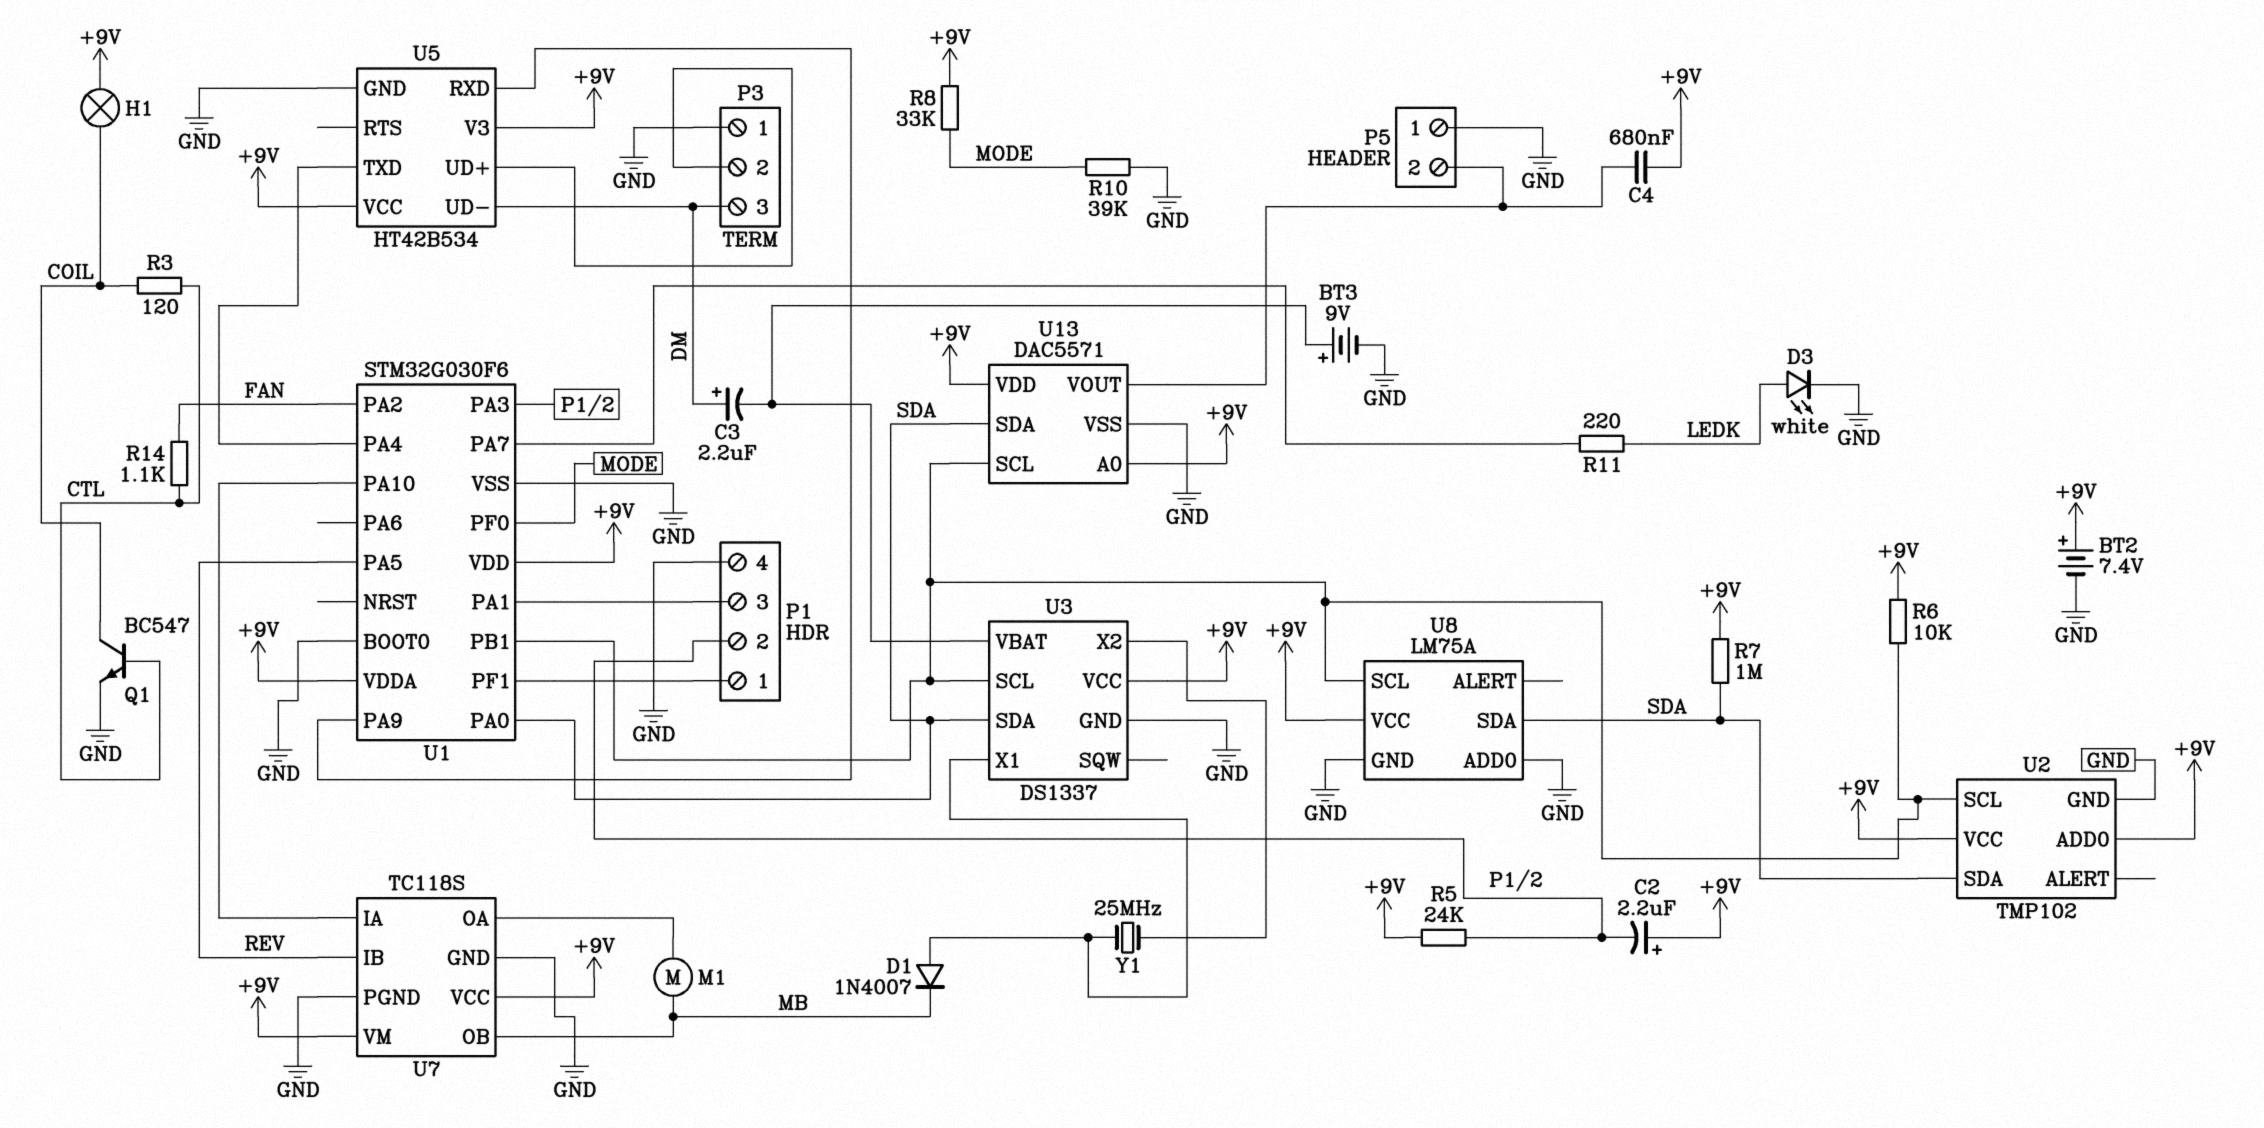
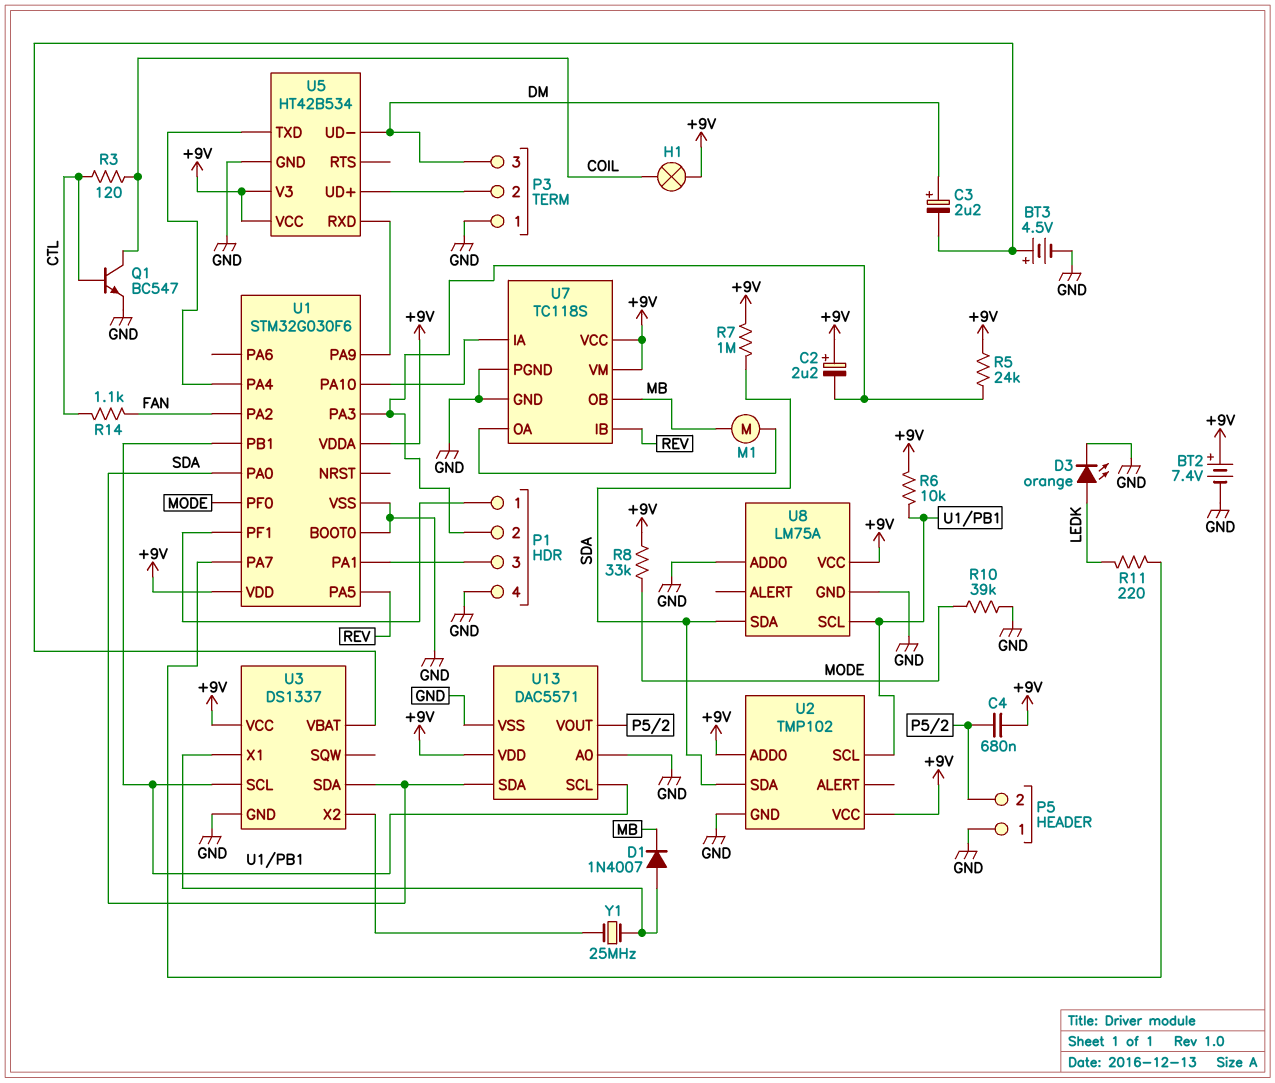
BT3: 9V (plus U3/VBAT, minus GND) -> 4.5V (plus U3/VBAT, minus GND)
D3: LED white (A LEDK, K GND) -> LED orange (A LEDK, K GND)
U13 pin A0: +9V -> GND

